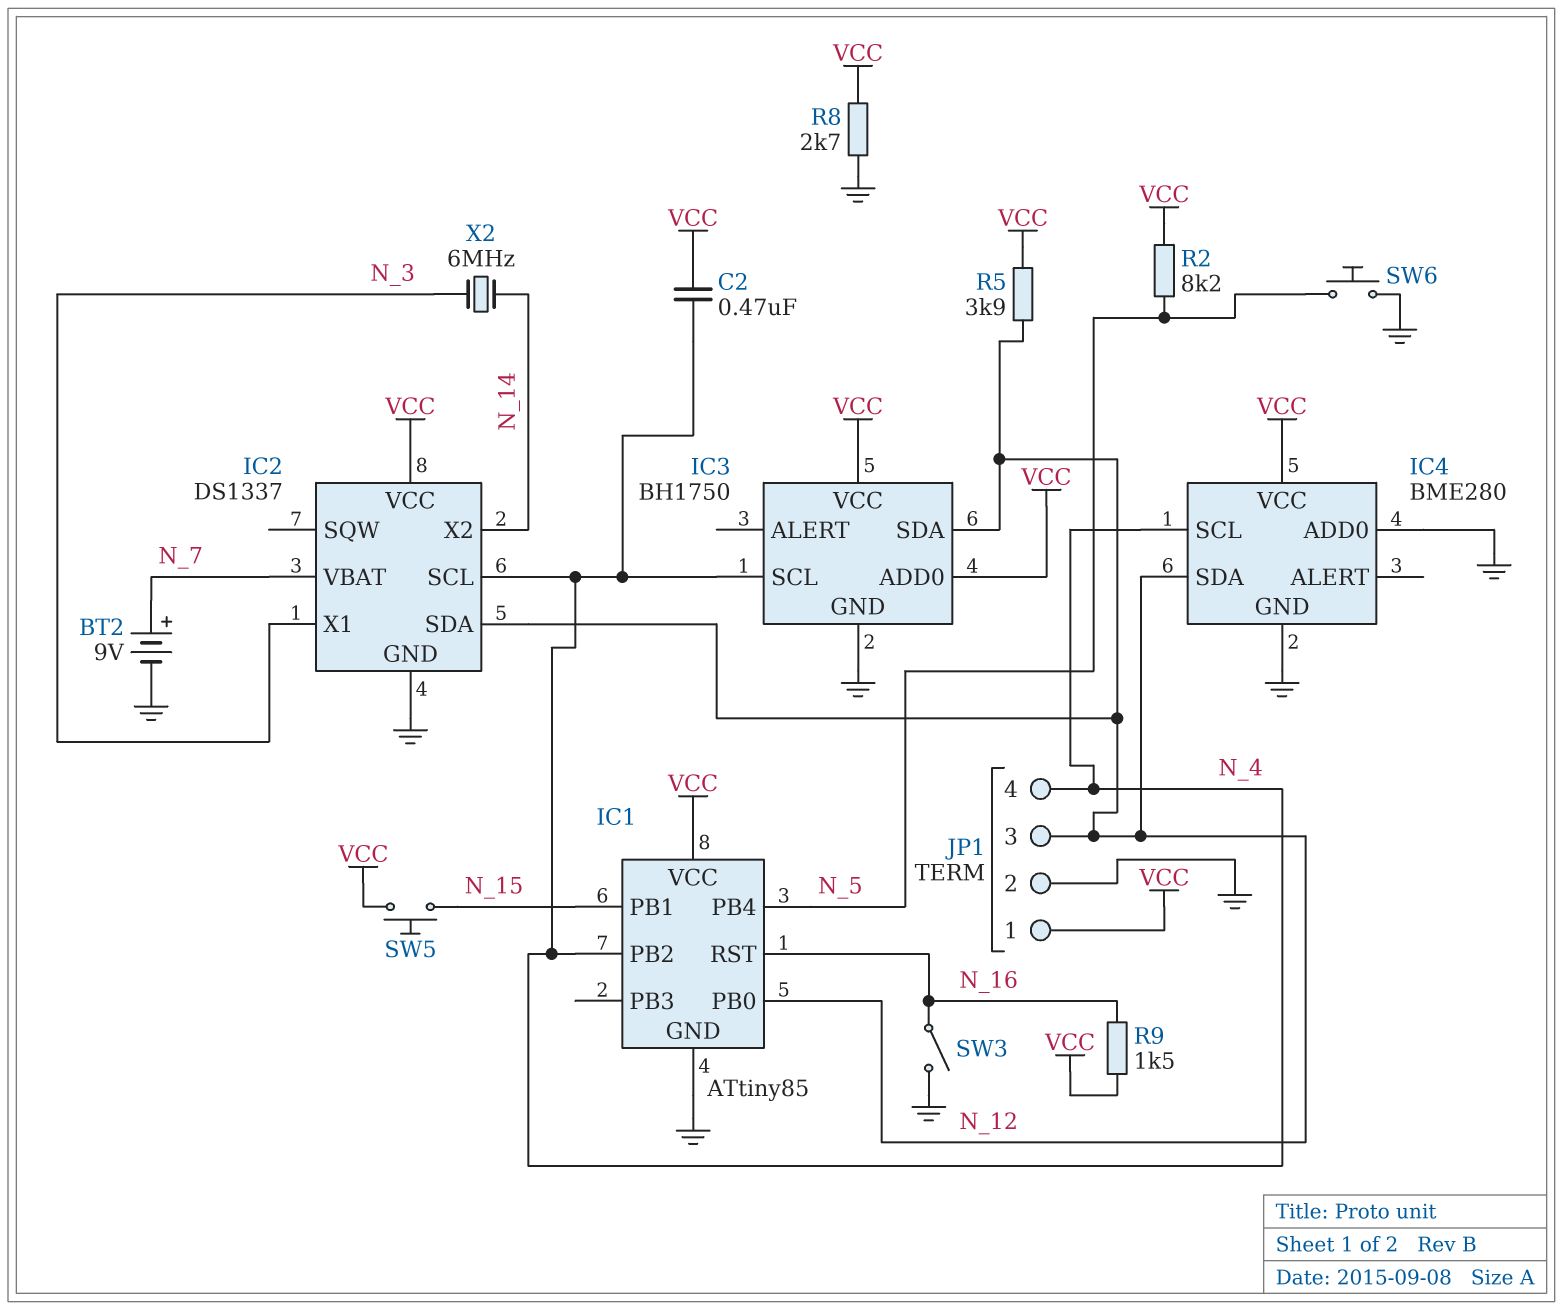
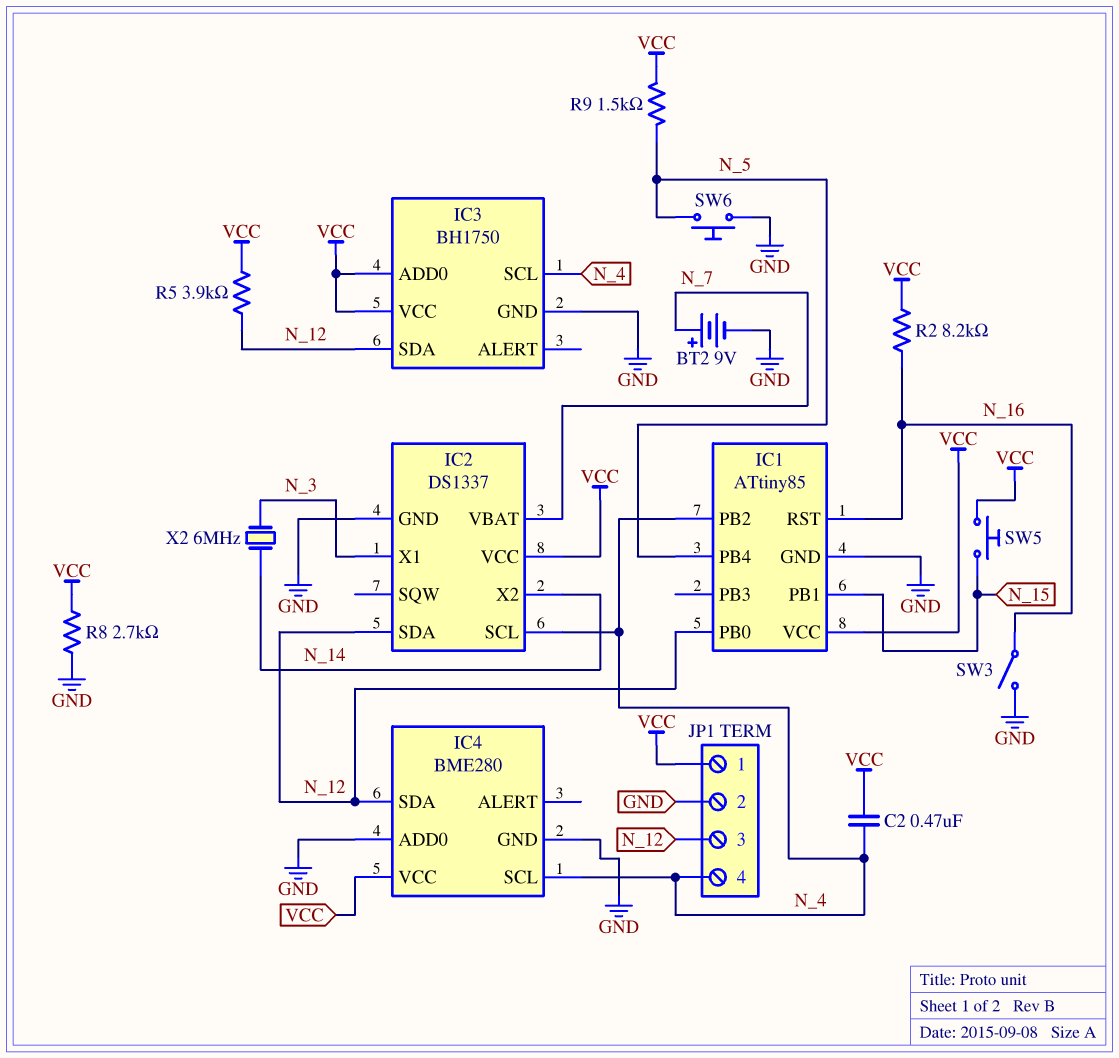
R2: 8.2k (N_5, VCC) -> 8.2k (N_16, VCC)
R9: 1.5k (N_16, VCC) -> 1.5k (N_5, VCC)

